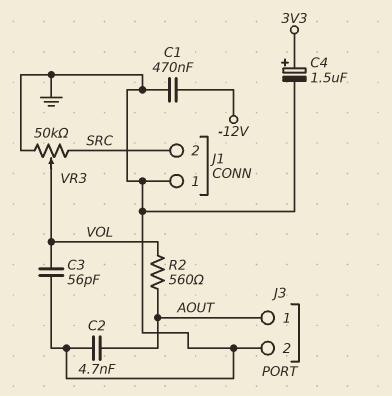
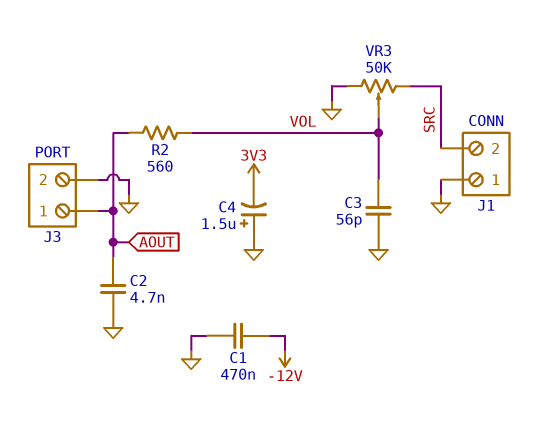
C4: 1.5uF (plus 3V3, minus GND) -> 1.5uF (plus GND, minus 3V3)

